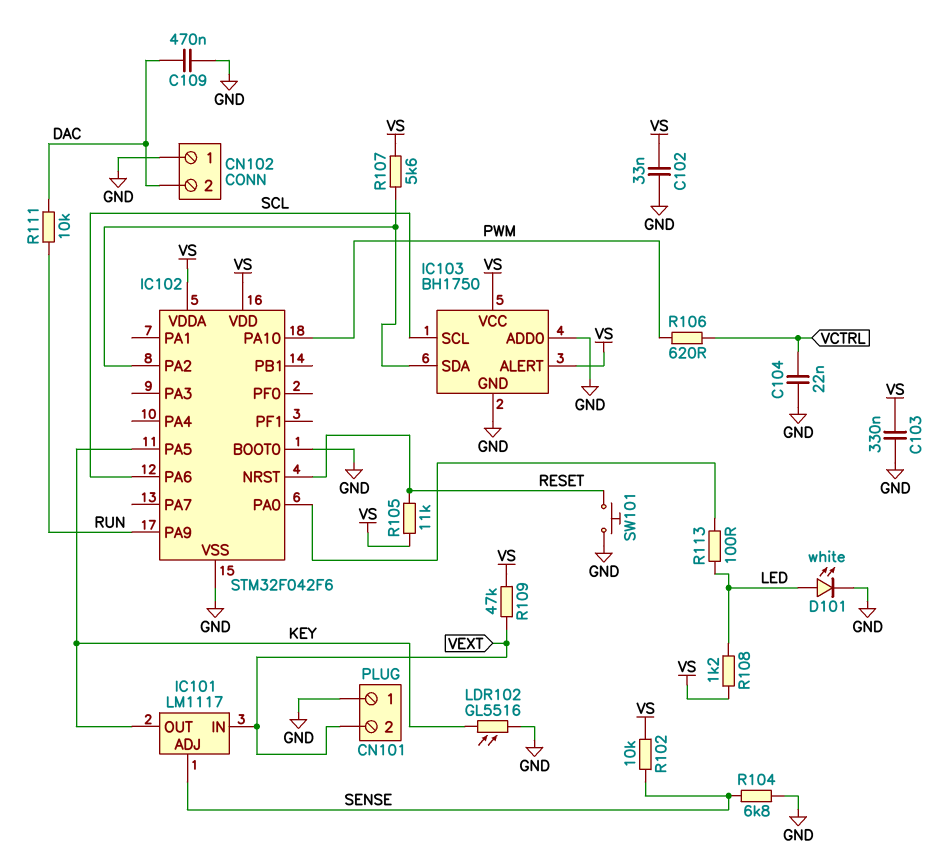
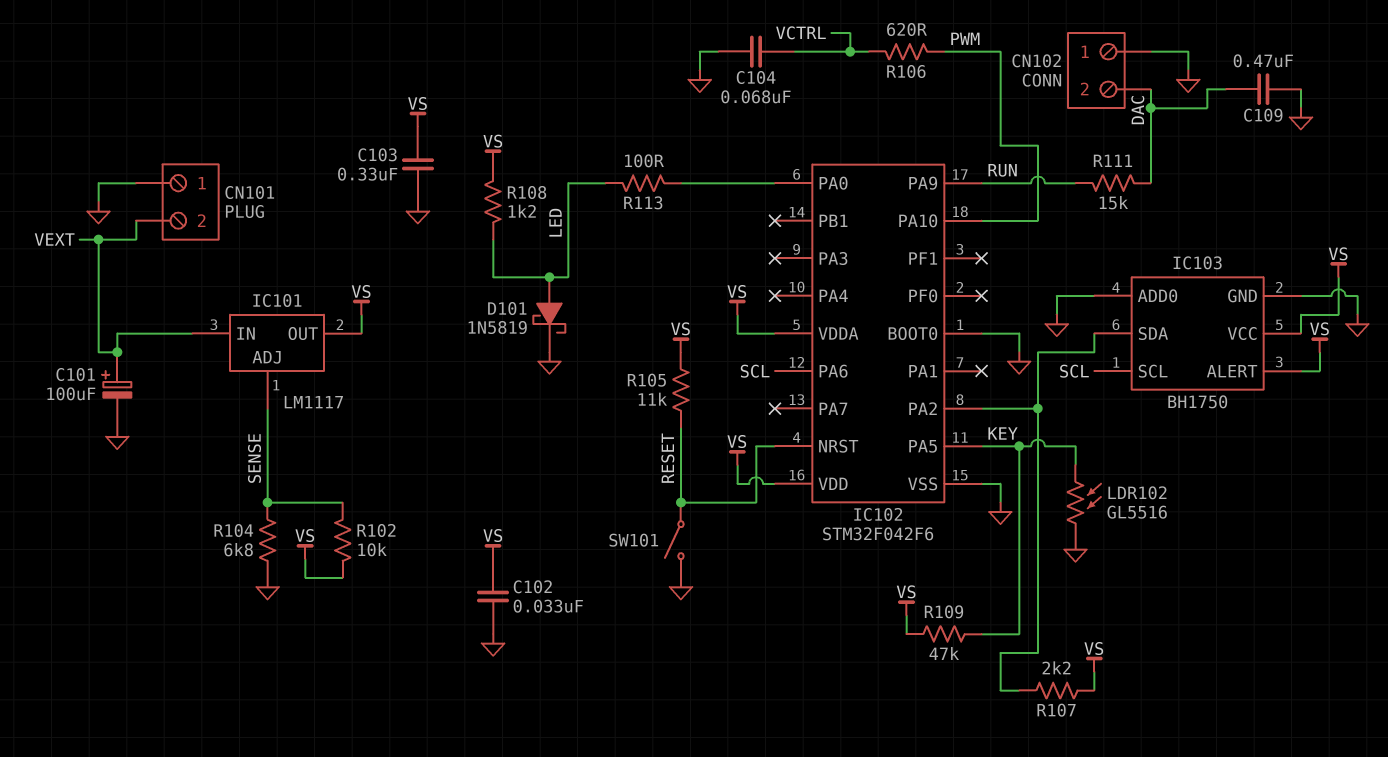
C101: none -> 100uF (plus VEXT, minus GND)
C104: 22nF (GND, VCTRL) -> 68nF (GND, VCTRL)
D101: LED white (A LED, K GND) -> schottky 1N5819 (A LED, K GND)
IC101 pin OUT: KEY -> VS
R107: 5.6k (IC102/PA2, VS) -> 2.2k (IC102/PA2, VS)
R109: 47k (VEXT, VS) -> 47k (KEY, VS)
R111: 10k (DAC, RUN) -> 15k (DAC, RUN)
SW101: button (GND, RESET) -> switch (GND, RESET)

